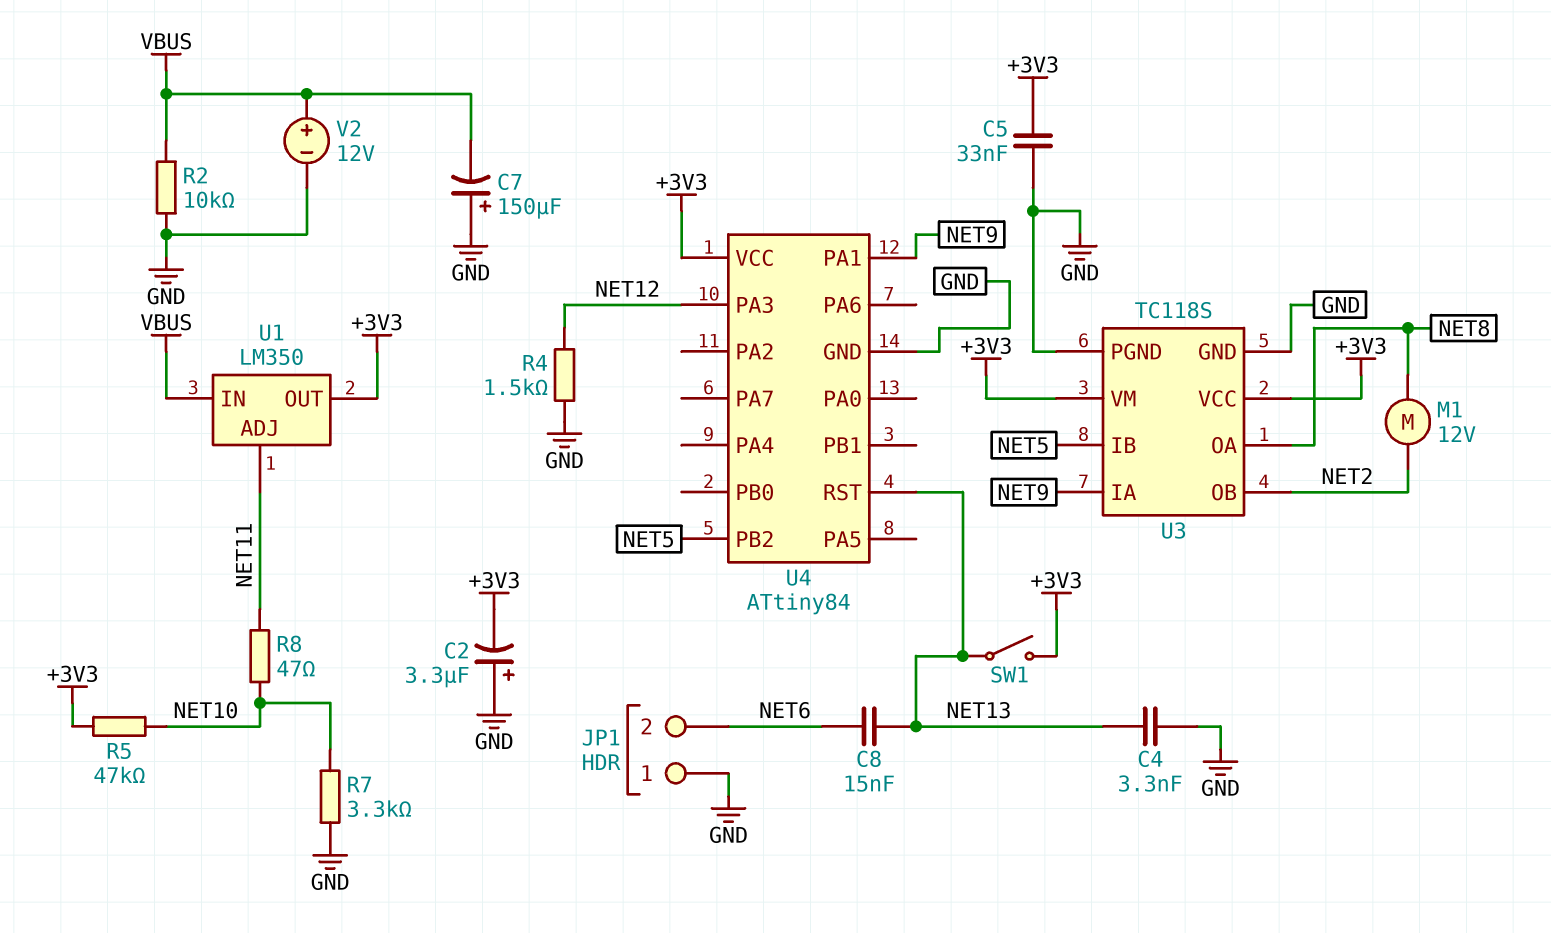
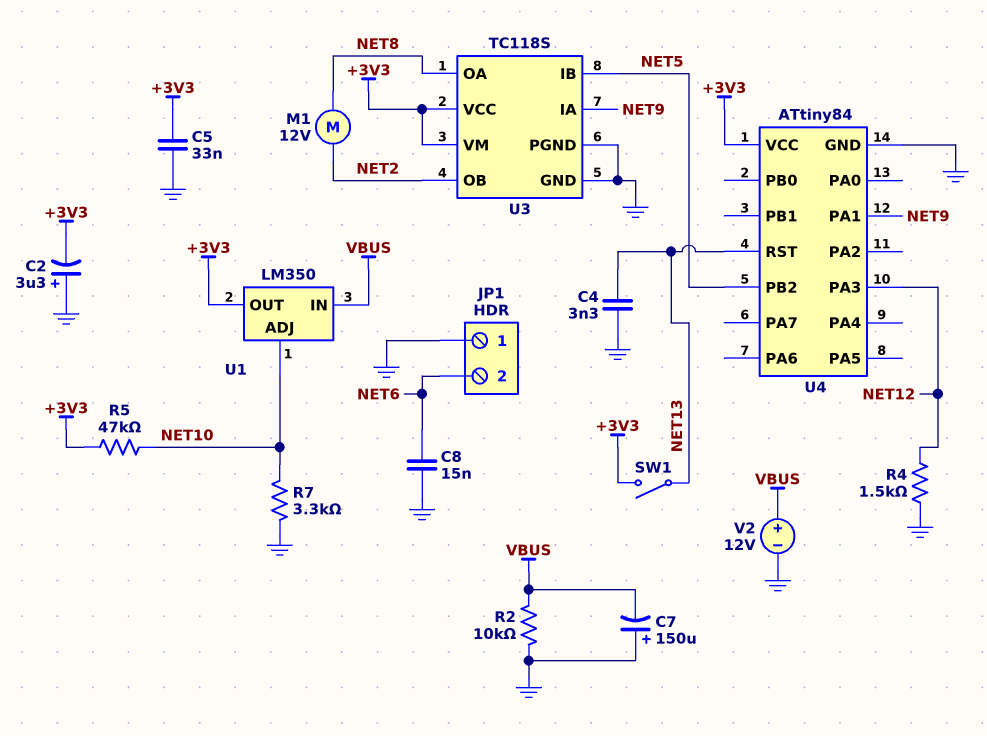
C8: 15nF (NET6, NET13) -> 15nF (GND, NET6)
R8: 47 (NET10, NET11) -> none
U1 pin ADJ: NET11 -> NET10

